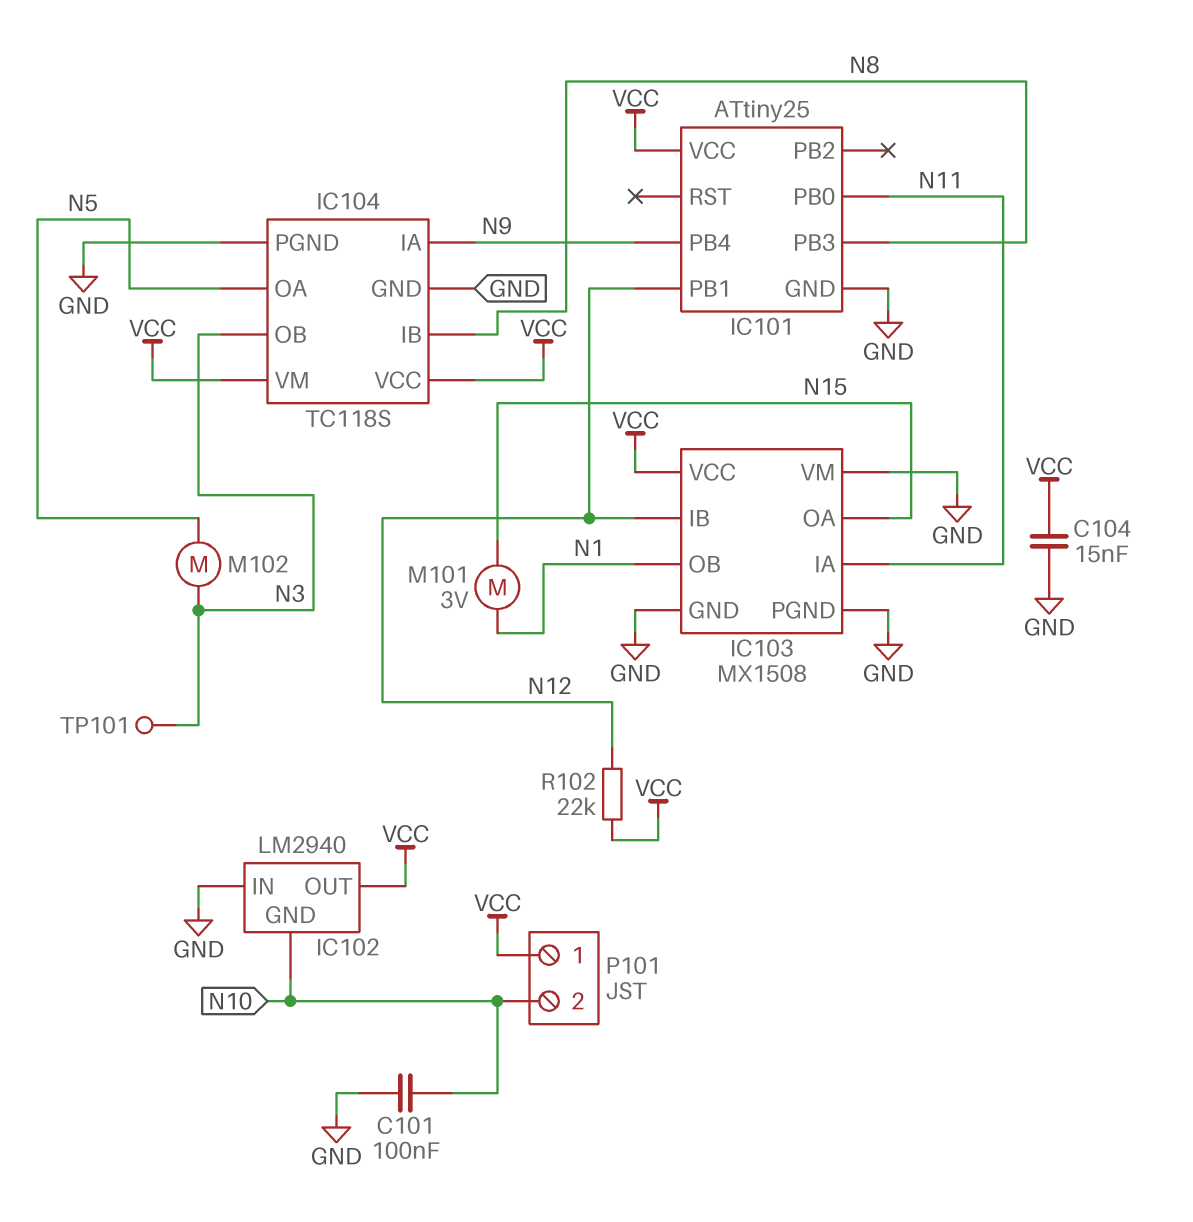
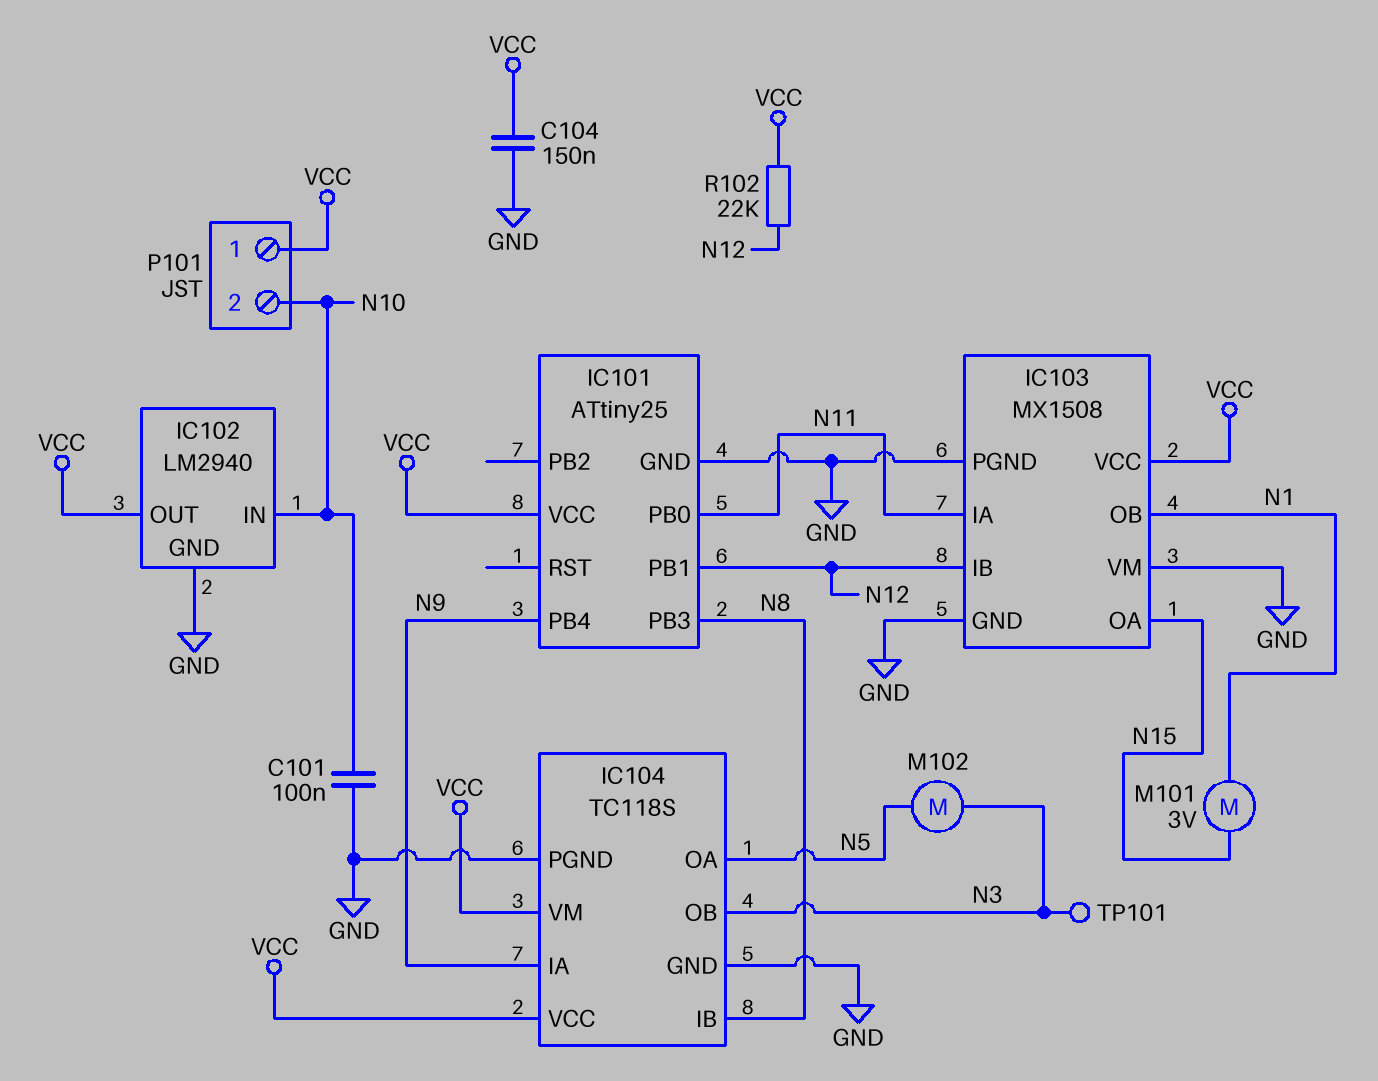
C104: 15nF (GND, VCC) -> 150nF (GND, VCC)
IC102 pin GND: N10 -> GND
IC102 pin IN: GND -> N10

